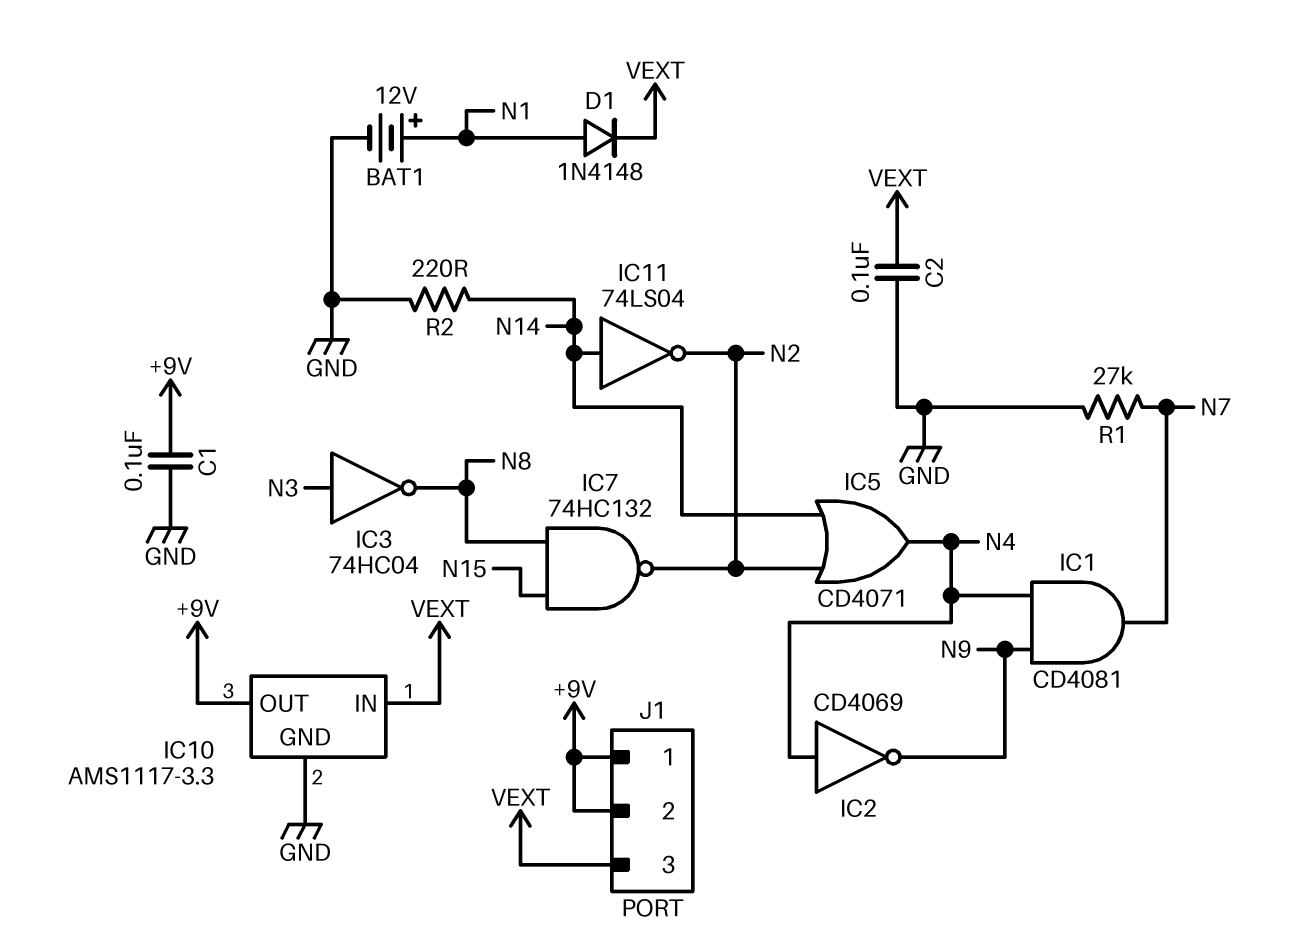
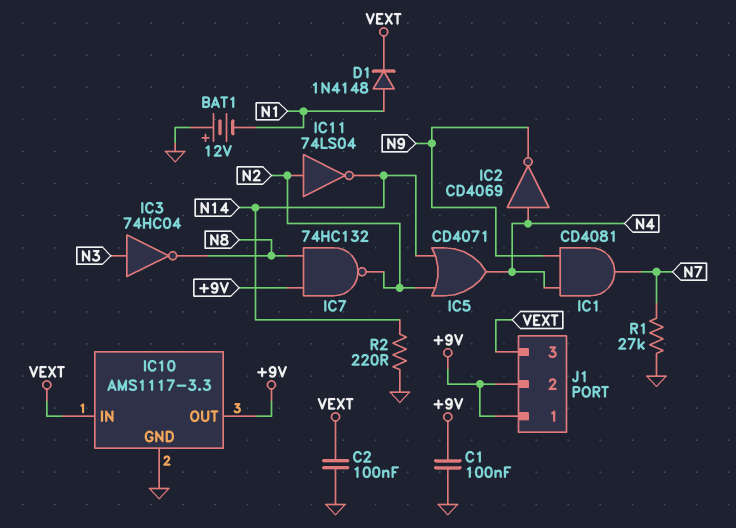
BAT1: 12V (plus N1, minus GND) -> 12V (plus GND, minus N1)
IC7: NAND 74HC132 (in N8, in N15, out N2) -> NAND 74HC132 (in +9V, in N8, out N2)
IC11: NOT 74LS04 (in N14, out N2) -> NOT 74LS04 (in N2, out N14)

